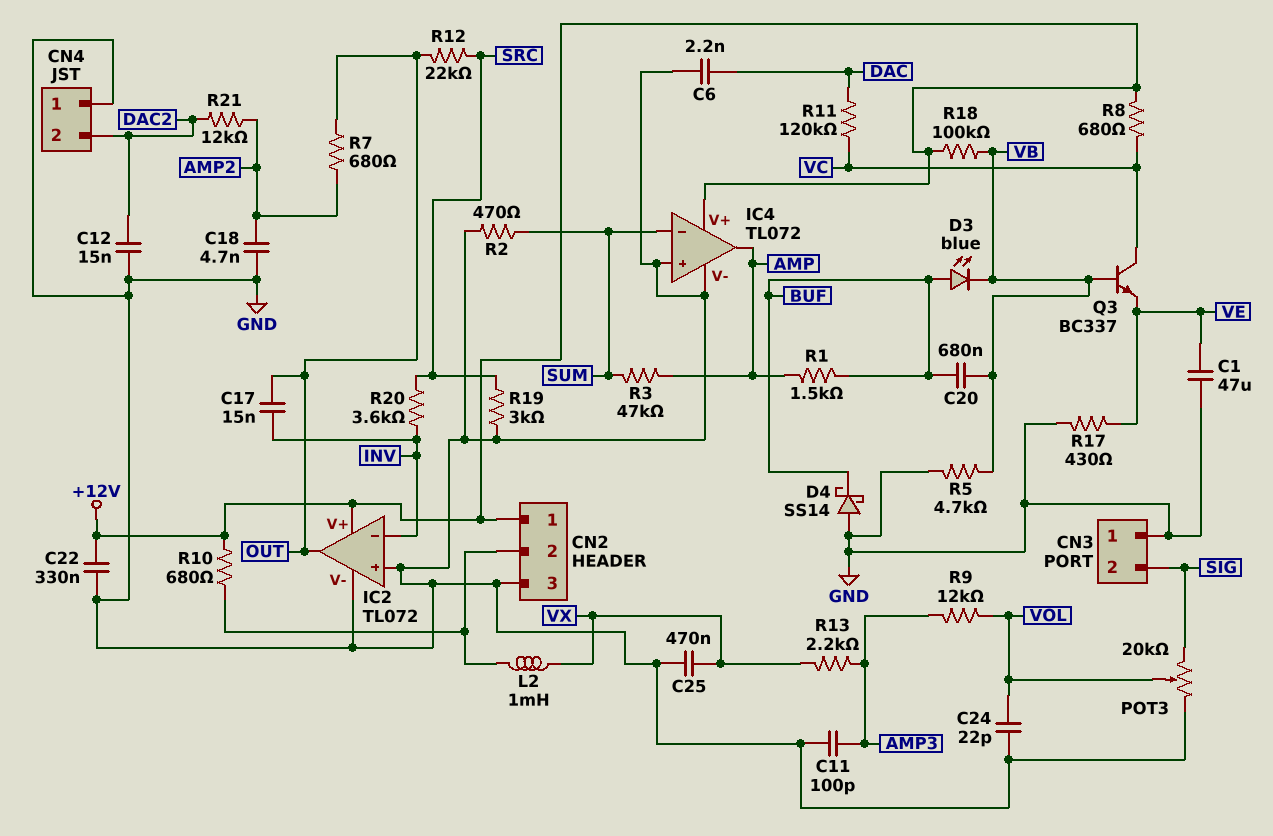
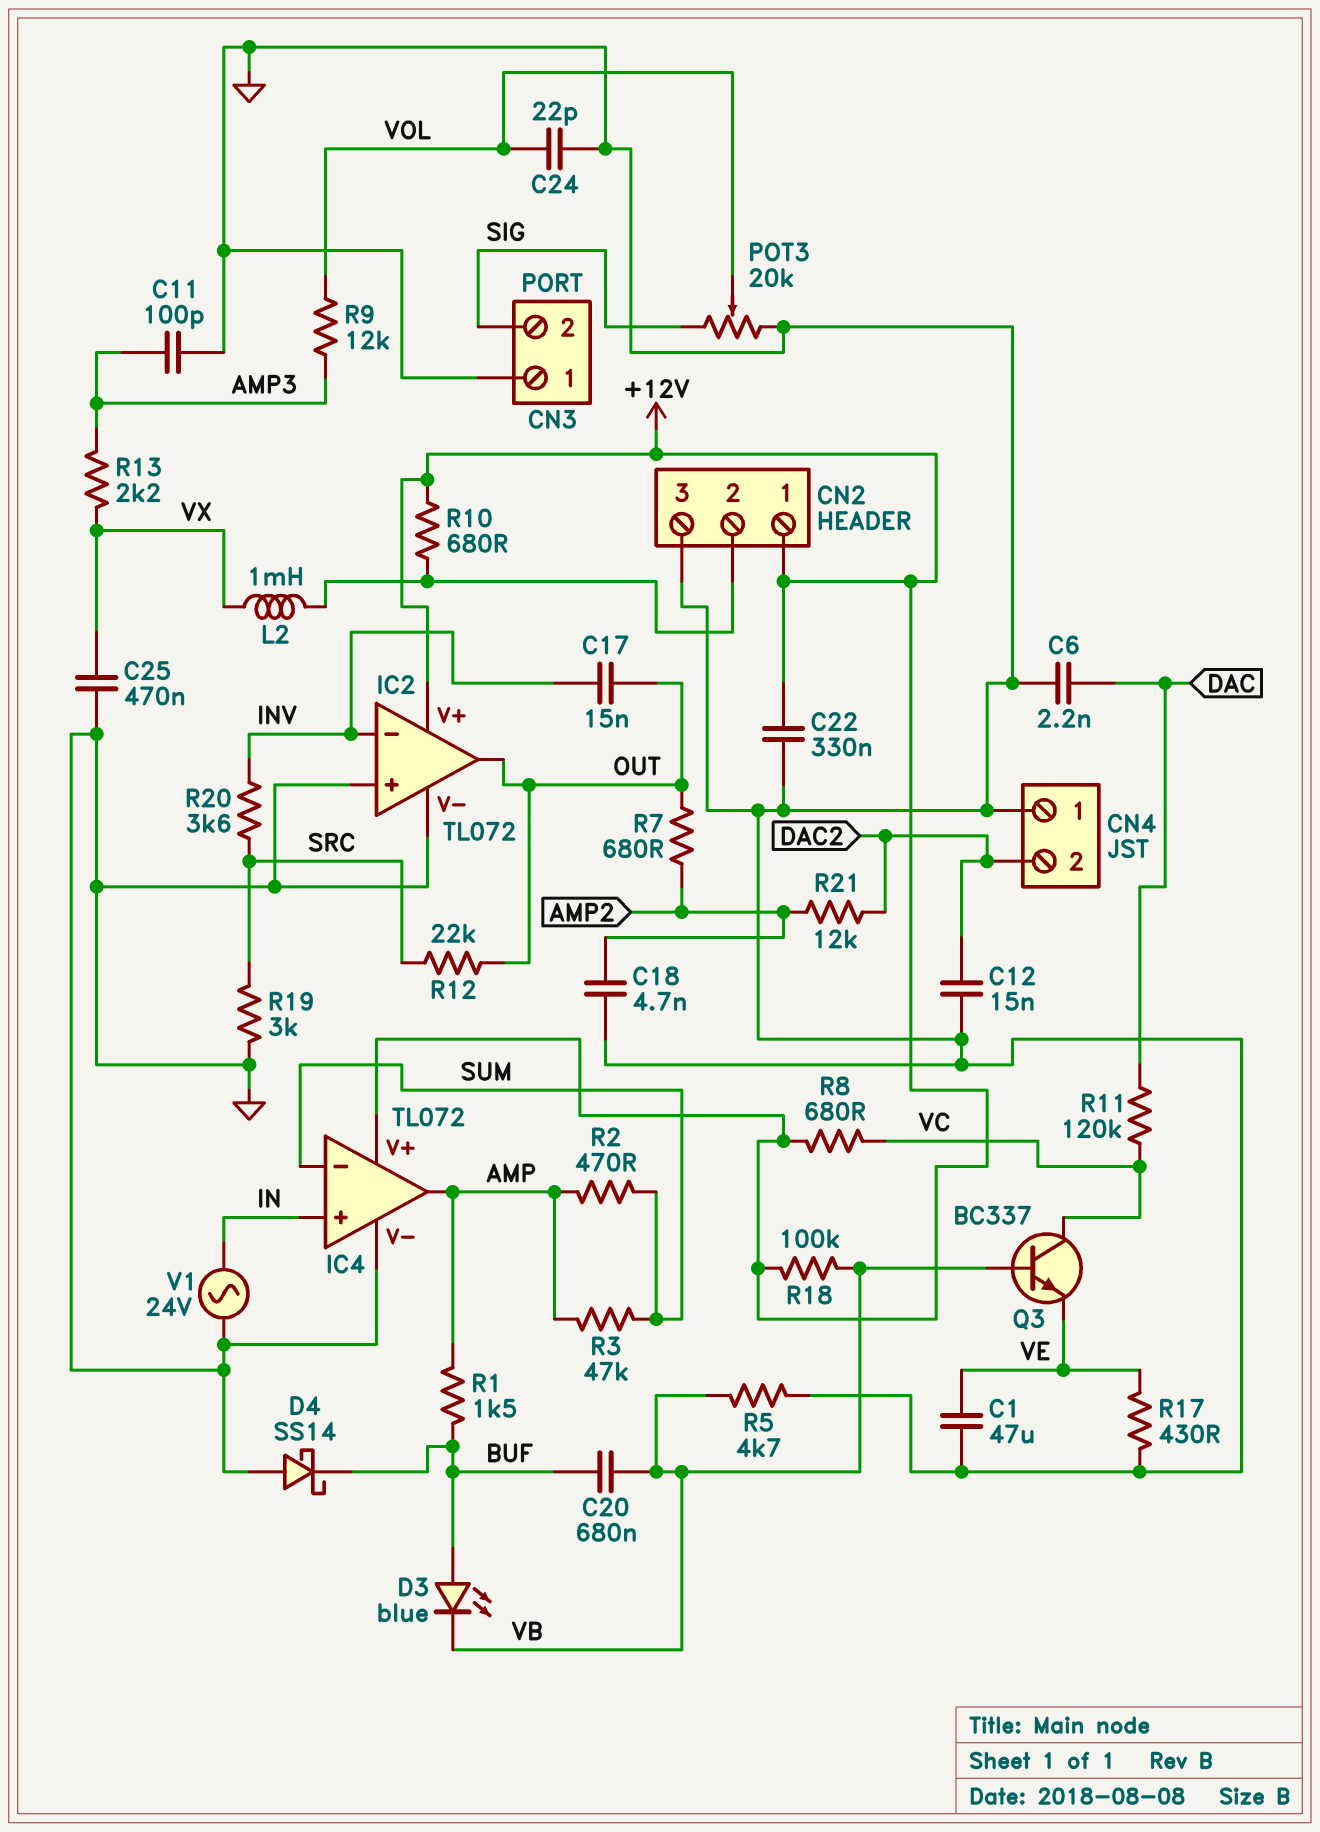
IC4 pin in+: GND -> IN
R2: 470 (GND, SUM) -> 470 (AMP, SUM)
V1: none -> AC 24V (GND, IN)

